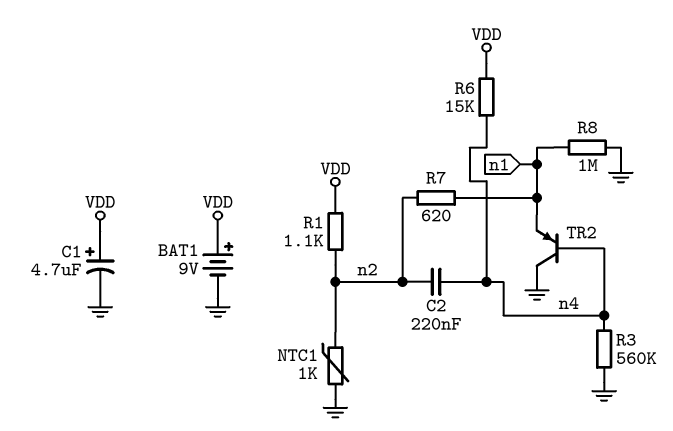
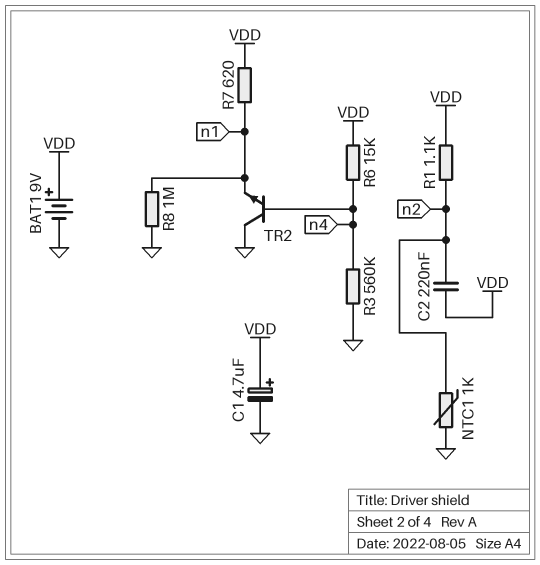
C2: 220nF (n2, n4) -> 220nF (VDD, n2)
R7: 620 (n1, n2) -> 620 (VDD, n1)
TR2: PNP (B n4, C GND, E n1) -> NPN (B n4, C GND, E n1)

